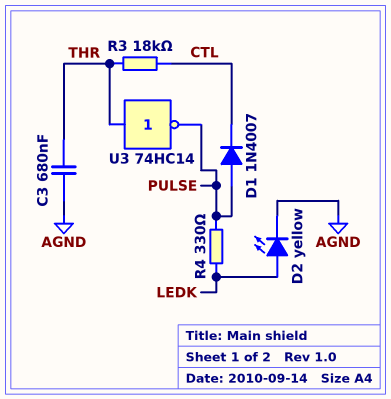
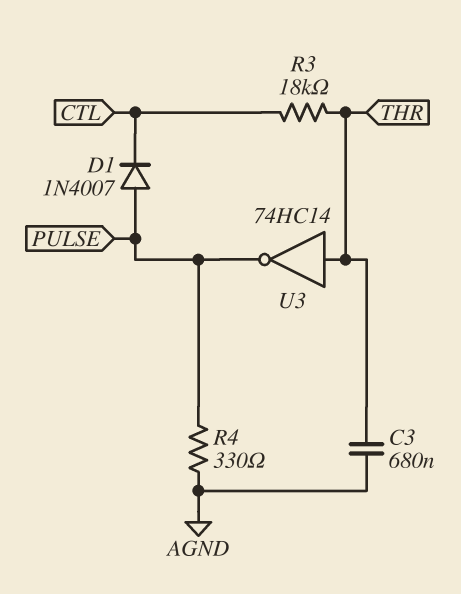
D2: LED yellow (A LEDK, K AGND) -> none
R4: 330 (LEDK, PULSE) -> 330 (AGND, PULSE)

